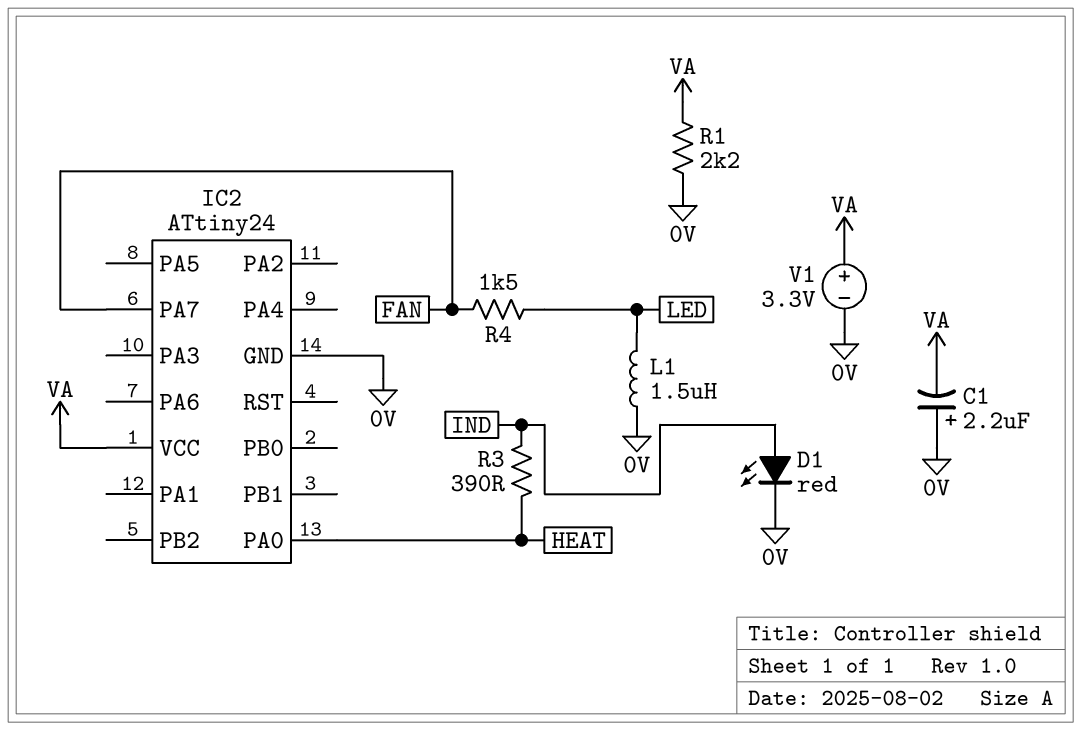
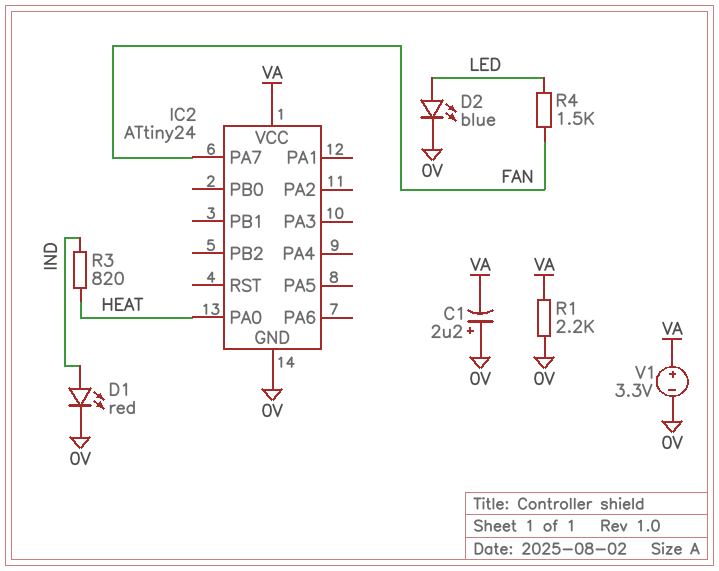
D2: none -> LED blue (A LED, K 0V)
L1: 1.5uH (0V, LED) -> none
R3: 390 (HEAT, IND) -> 820 (HEAT, IND)

